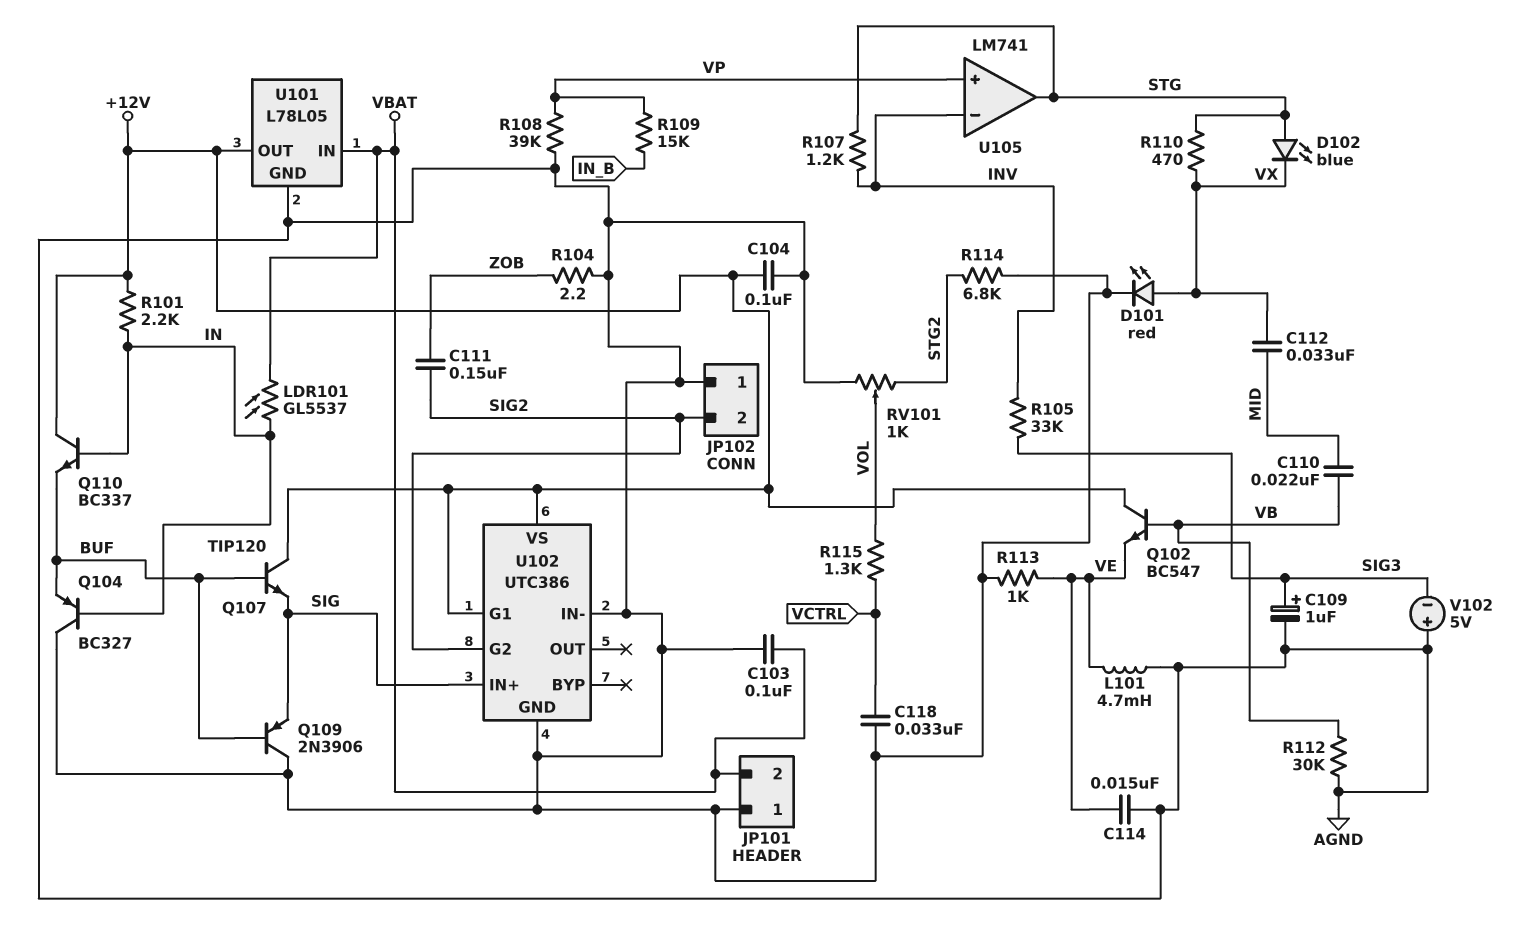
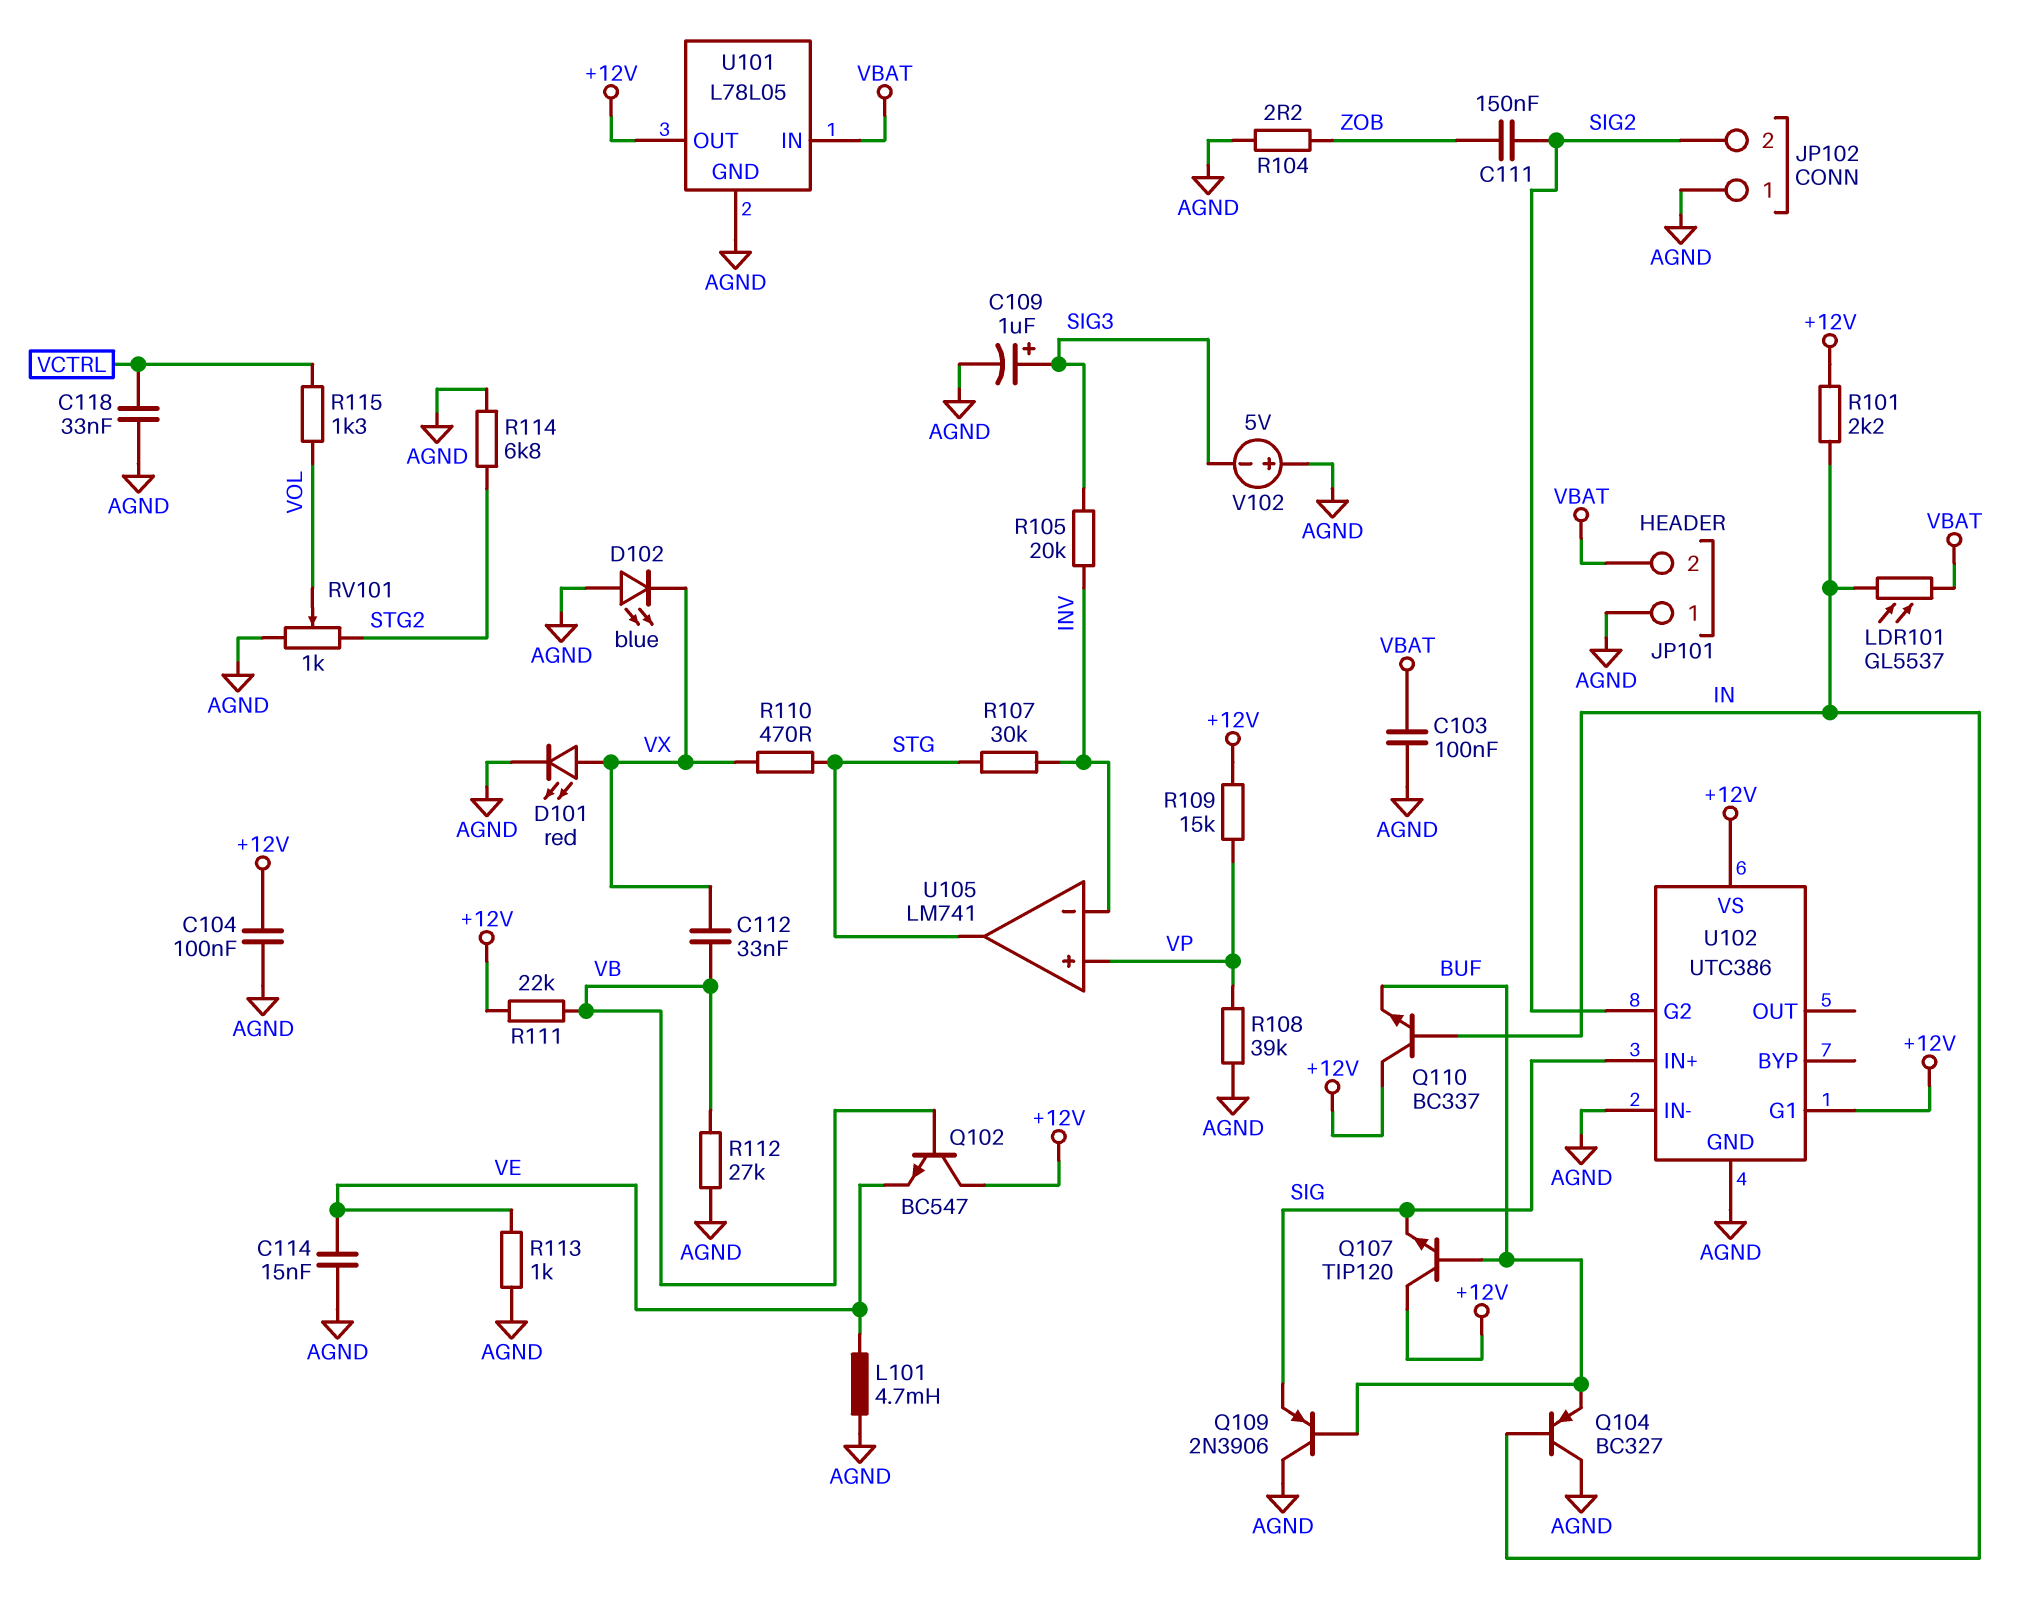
C110: 22nF (MID, VB) -> none
C112: 33nF (MID, VX) -> 33nF (VB, VX)
D102: LED blue (A STG, K VX) -> LED blue (A AGND, K VX)
R105: 33k (INV, SIG3) -> 20k (INV, SIG3)
R107: 1.2k (INV, STG) -> 30k (INV, STG)
R109: 15k (IN_B, VP) -> 15k (+12V, VP)
R111: none -> 22k (+12V, VB)
R112: 30k (AGND, VB) -> 27k (AGND, VB)

